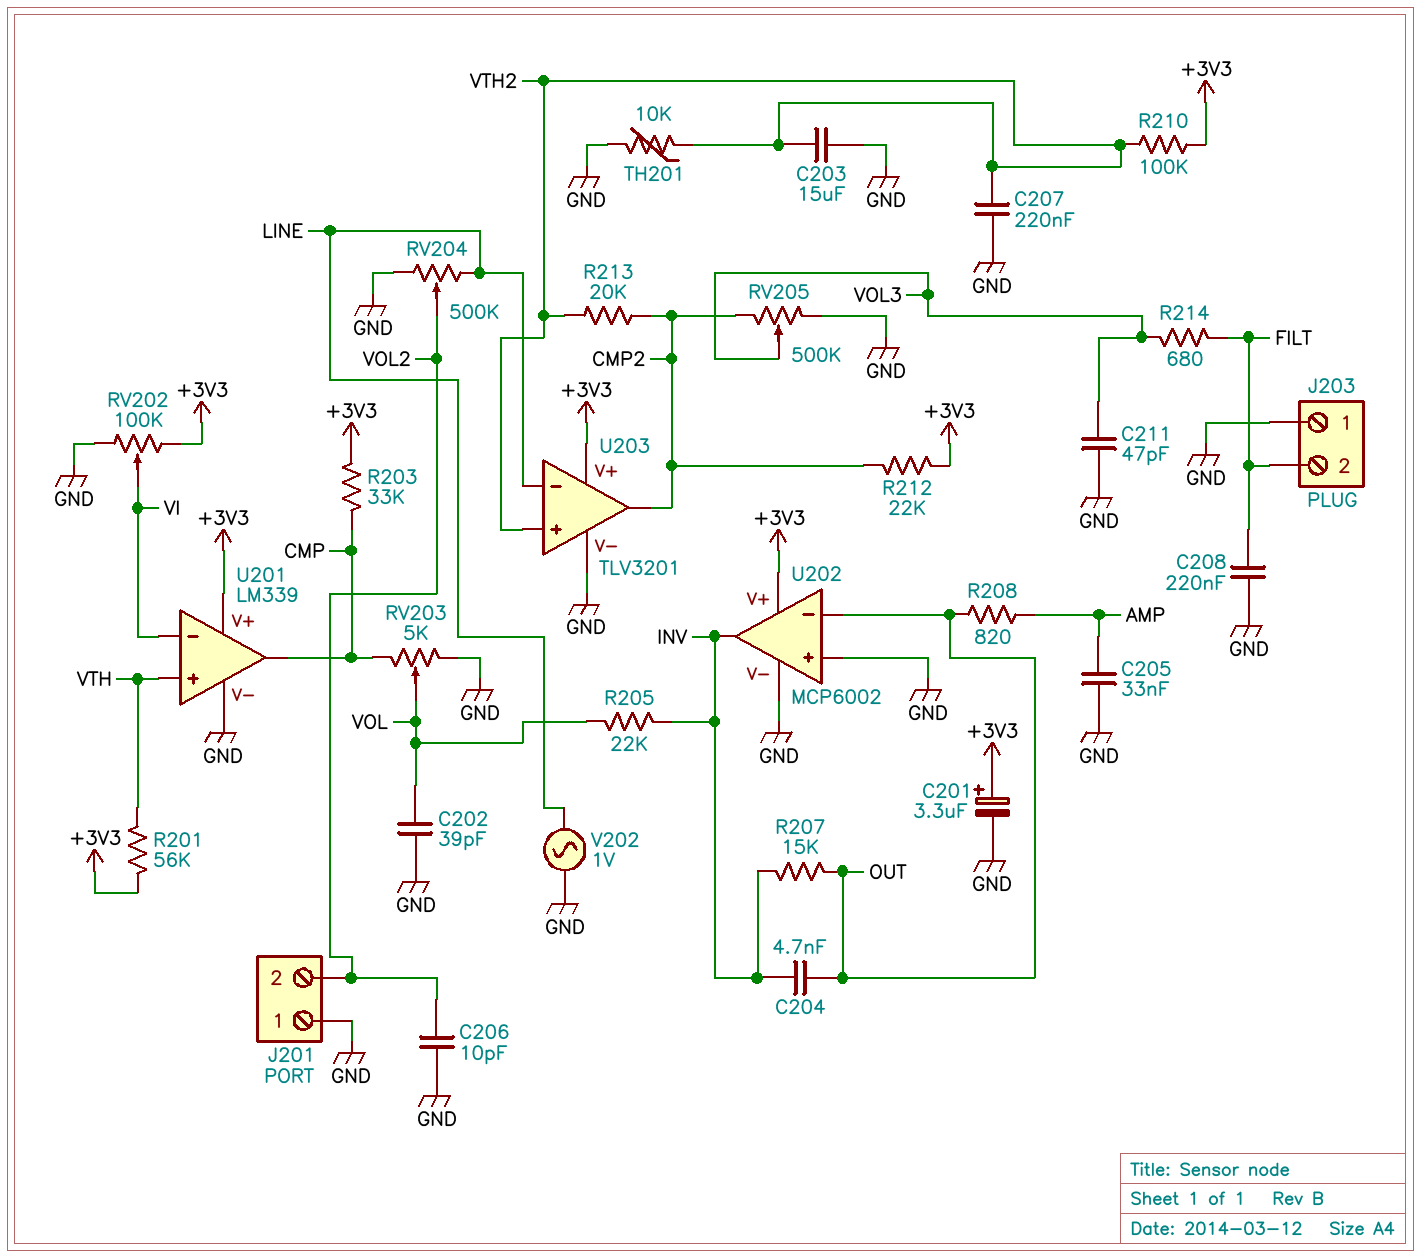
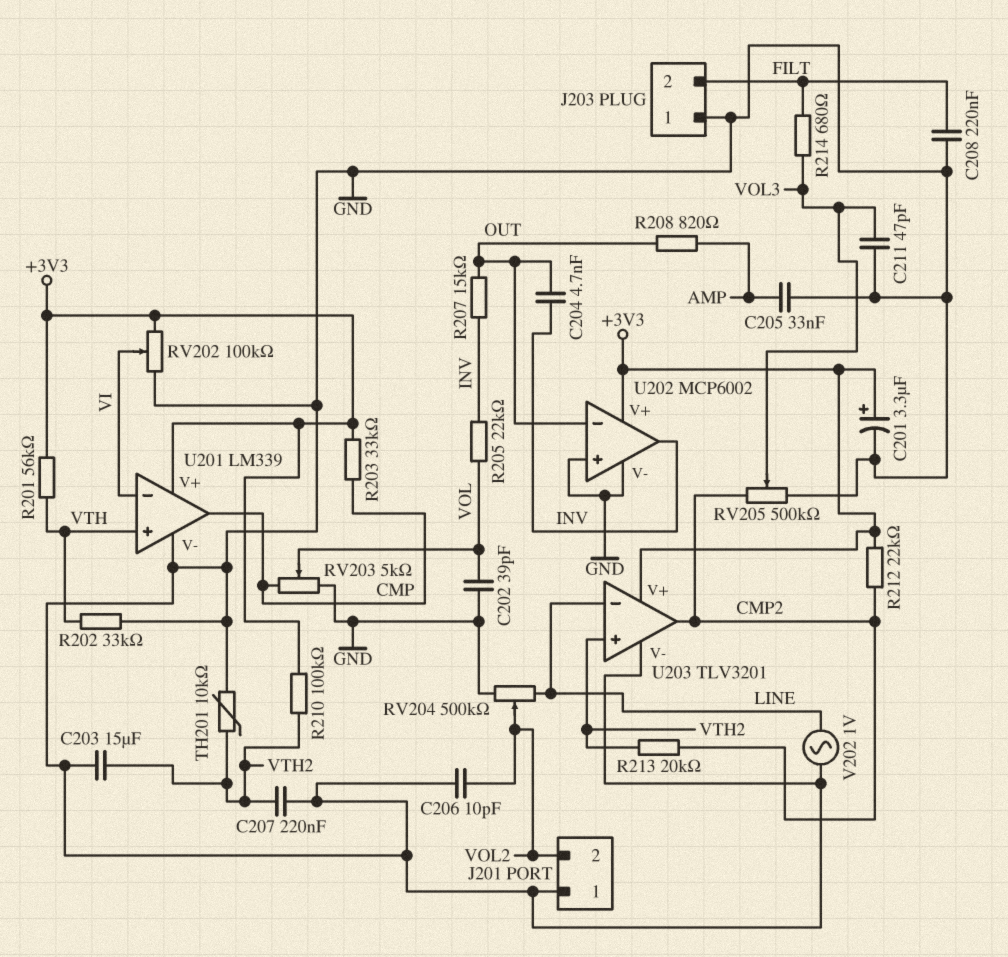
R202: none -> 33k (GND, VTH)

